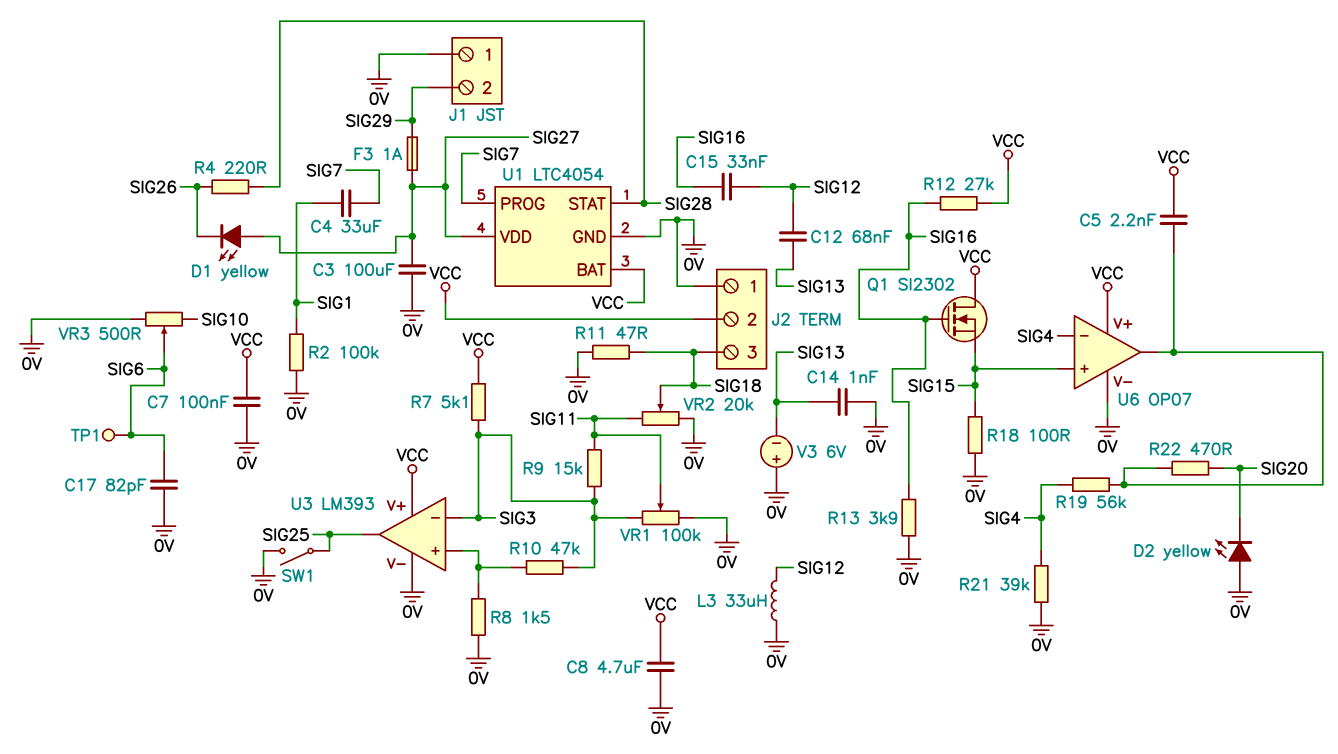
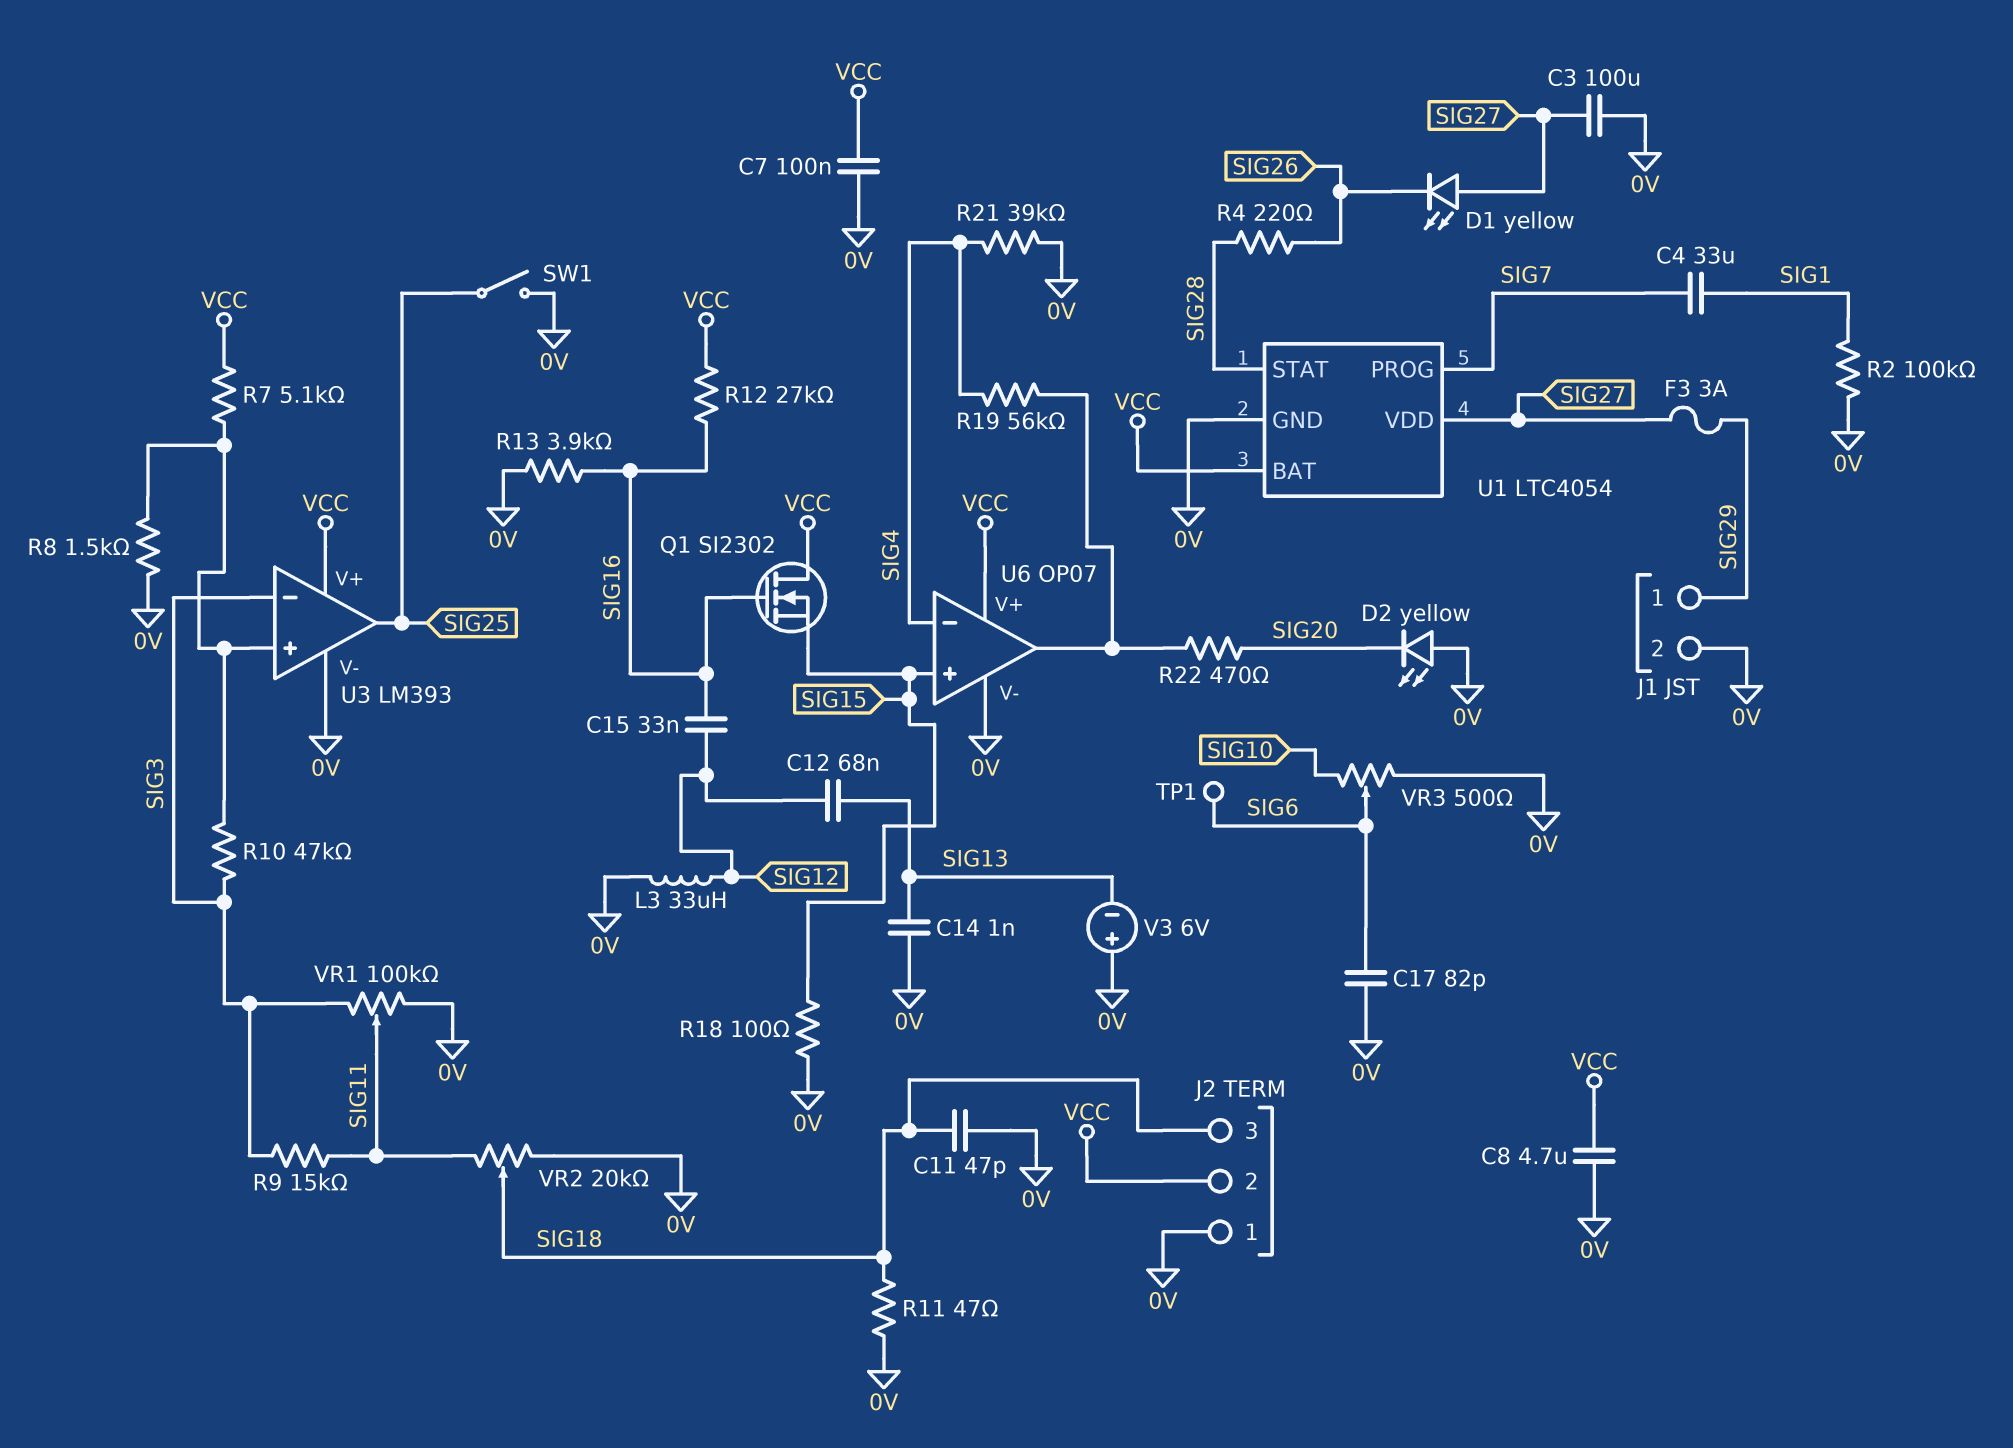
C5: 2.2nF (U6/out, VCC) -> none
C11: none -> 47pF (0V, SIG18)
F3: 1A (SIG27, SIG29) -> 3A (SIG27, SIG29)
J1 pin 1: 0V -> SIG29
J1 pin 2: SIG29 -> 0V
R7: 5.1k (SIG3, VCC) -> 5.1k (U3/in+, VCC)

